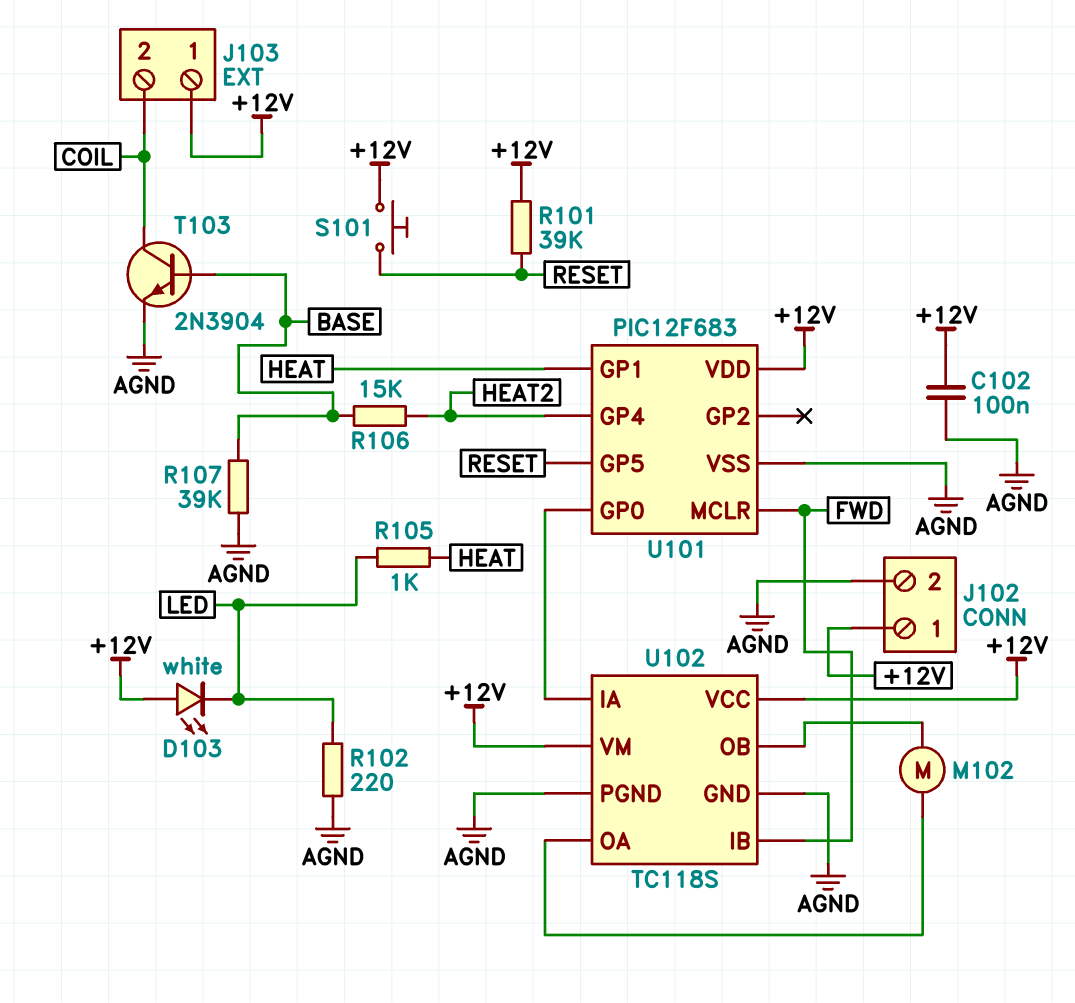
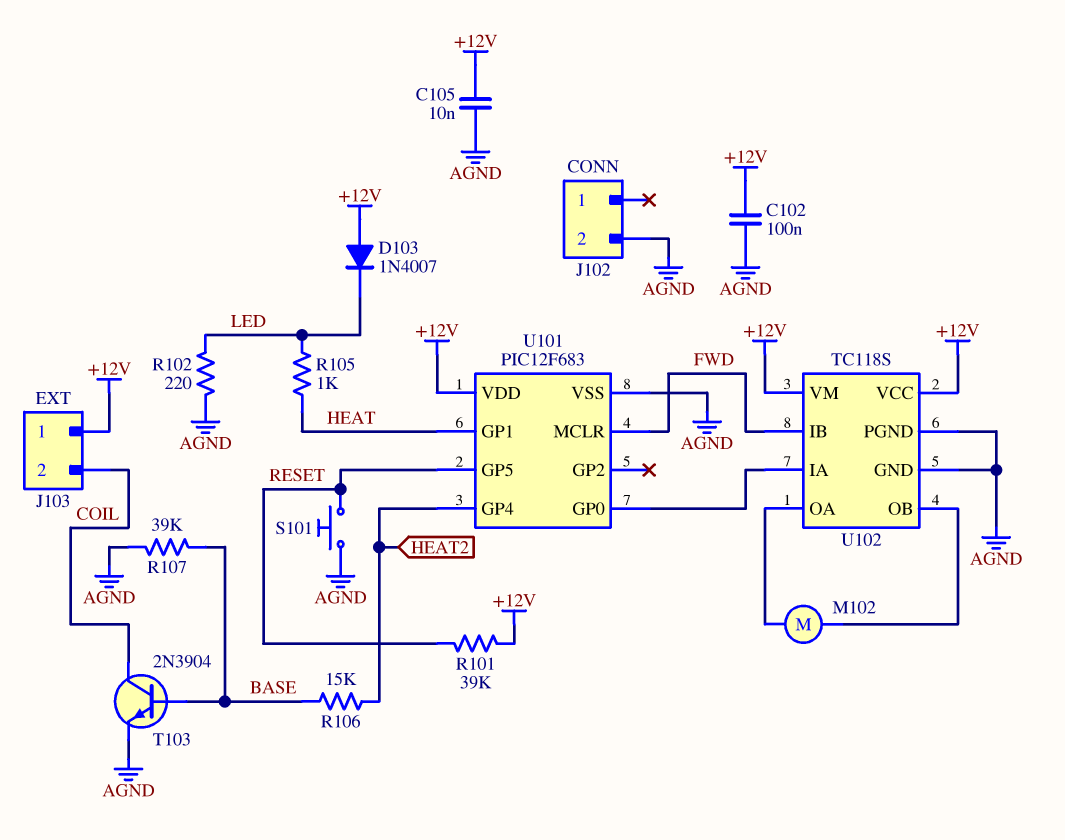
C105: none -> 10nF (+12V, AGND)
D103: LED white (A +12V, K LED) -> diode 1N4007 (A +12V, K LED)
J102 pin 1: +12V -> none
S101: button (+12V, RESET) -> button (AGND, RESET)

